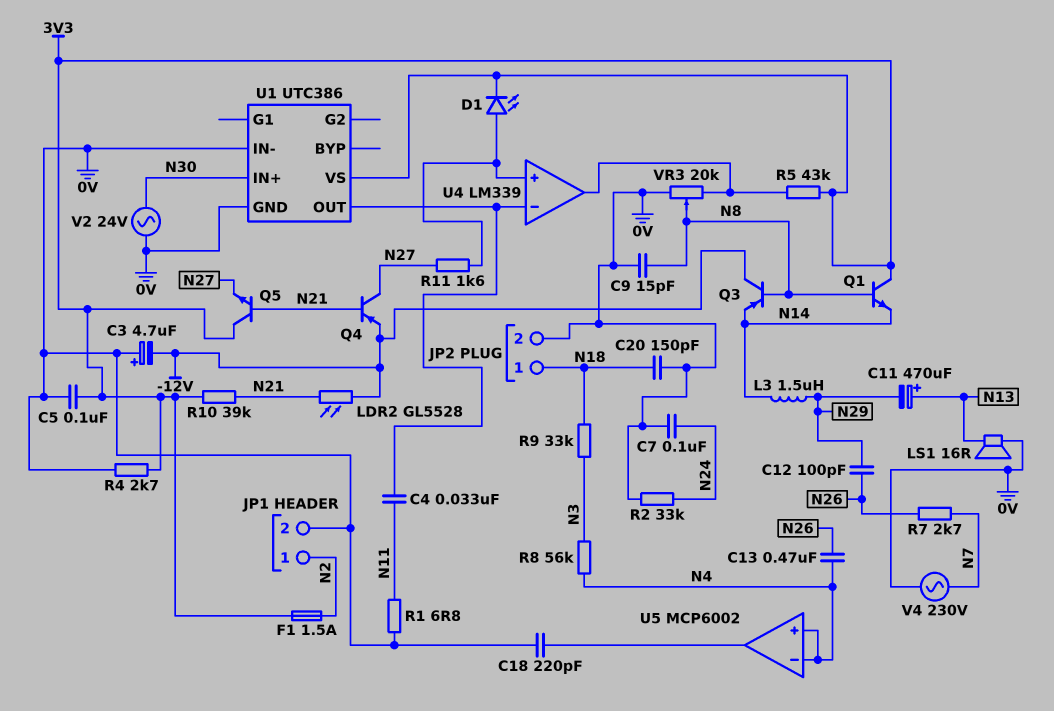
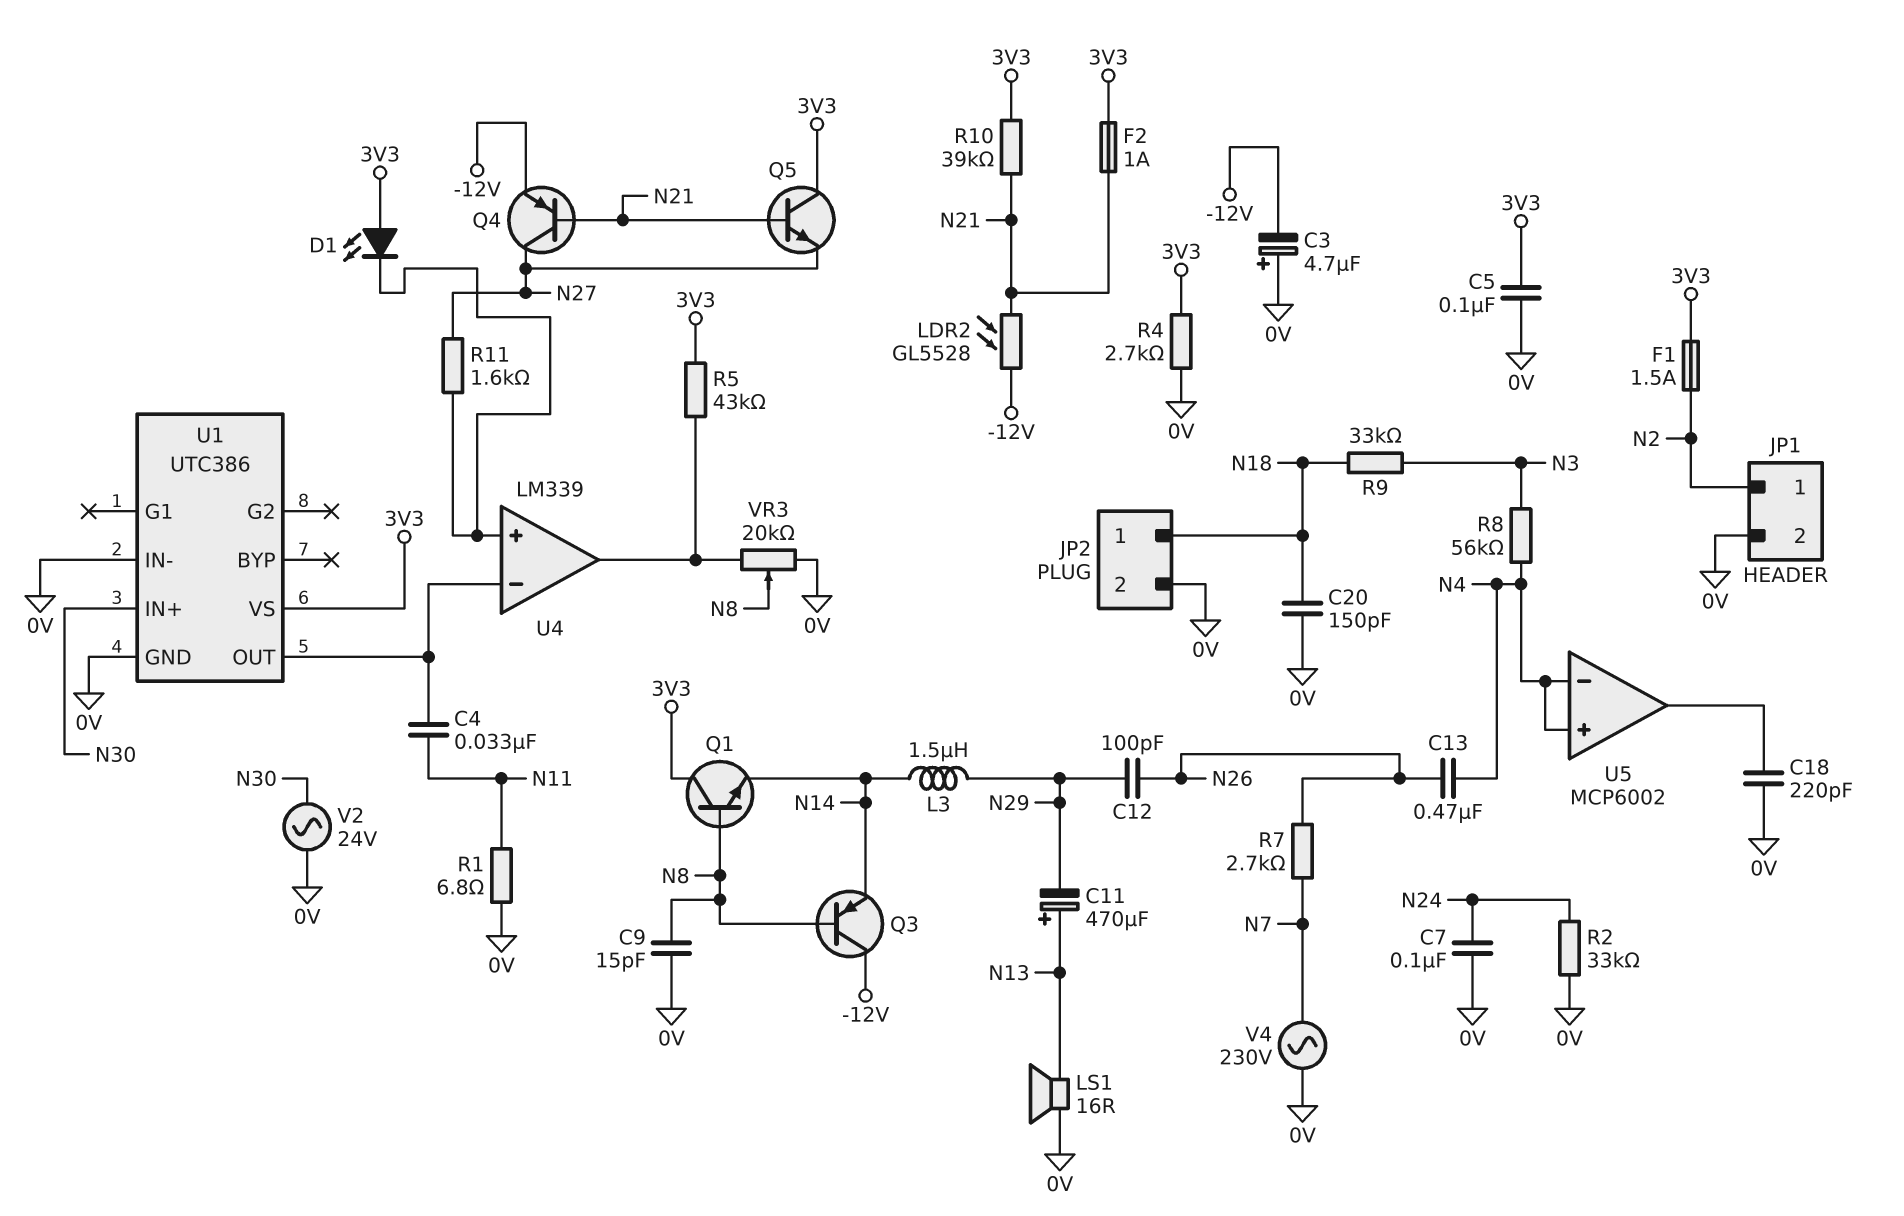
D1: LED (A U4/in+, K 3V3) -> LED (A 3V3, K U4/in+)
F2: none -> 1A (3V3, N21)

